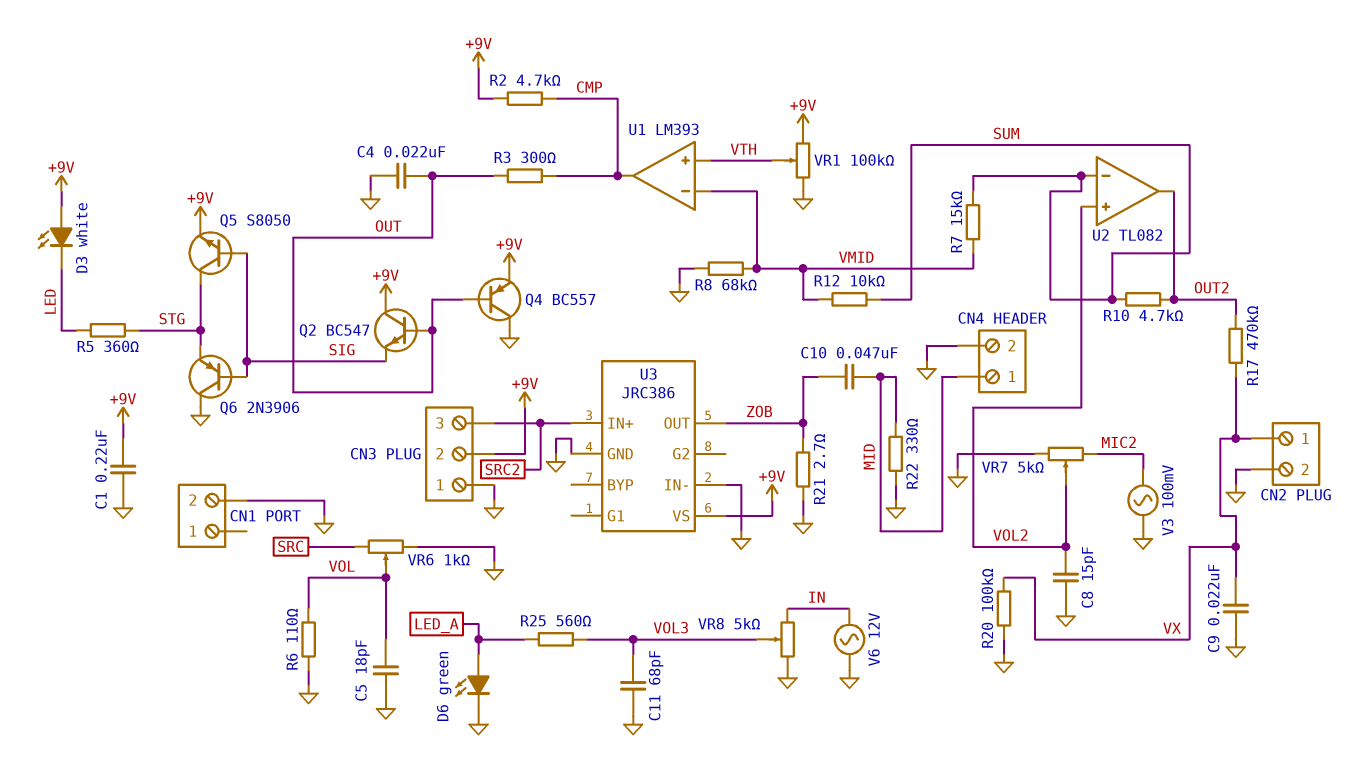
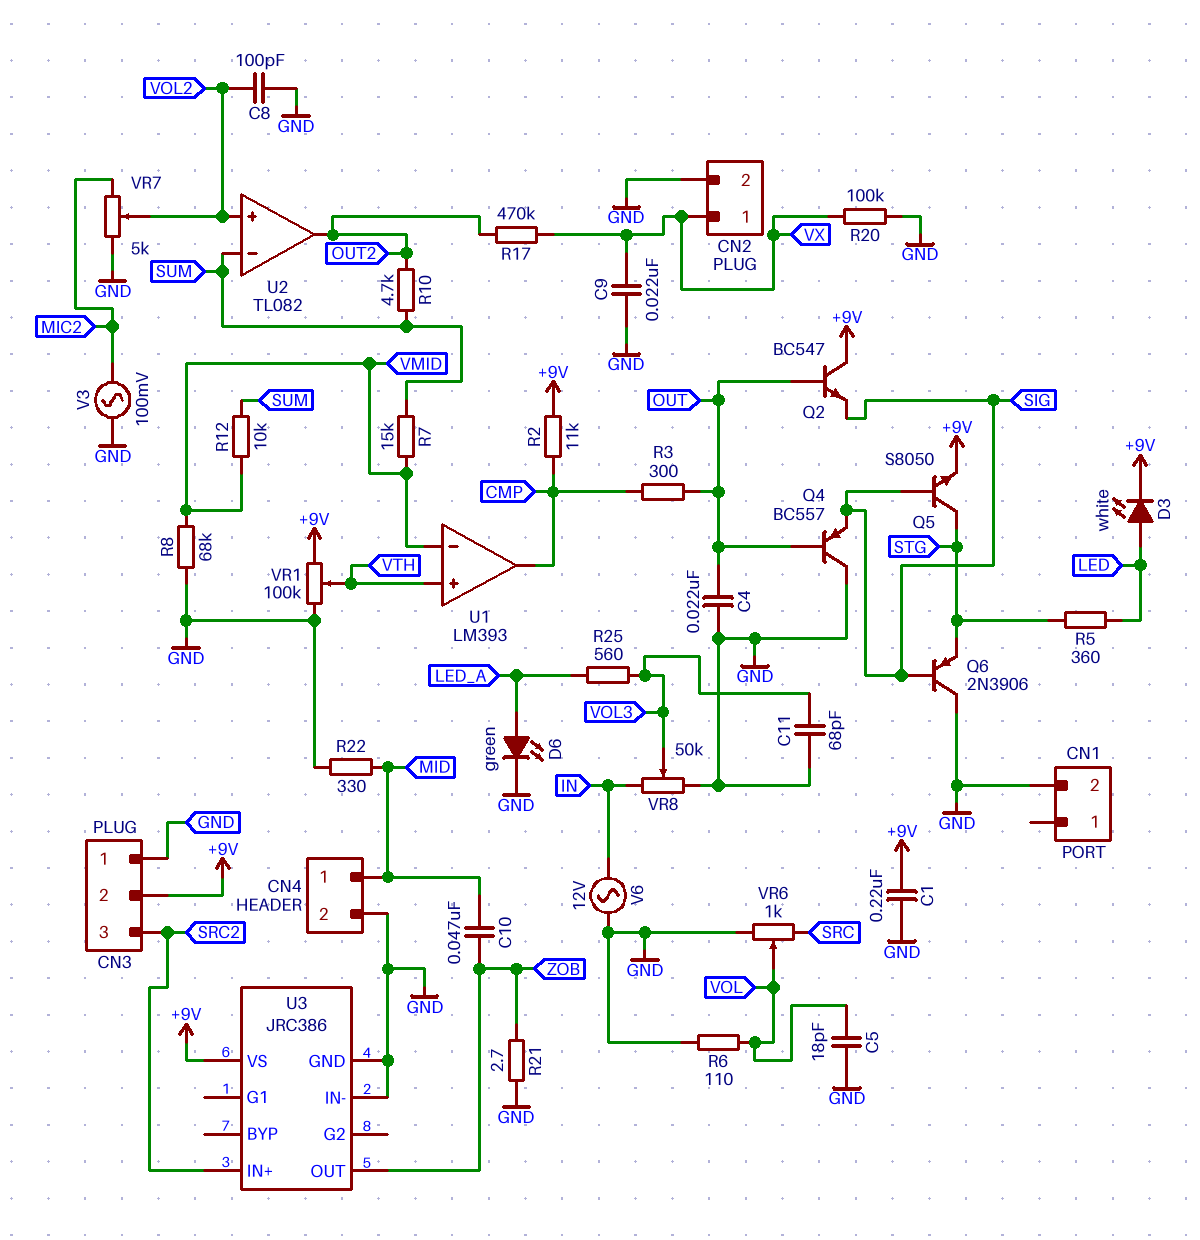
C8: 15pF (GND, VOL2) -> 100pF (GND, VOL2)
D3: LED white (A +9V, K LED) -> LED white (A LED, K +9V)
Q4: PNP BC557 (B OUT, C GND, E +9V) -> PNP BC557 (B OUT, C GND, E SIG)
R2: 4.7k (+9V, CMP) -> 11k (+9V, CMP)
VR8: 5k (GND, IN, wiper VOL3) -> 50k (GND, IN, wiper VOL3)

